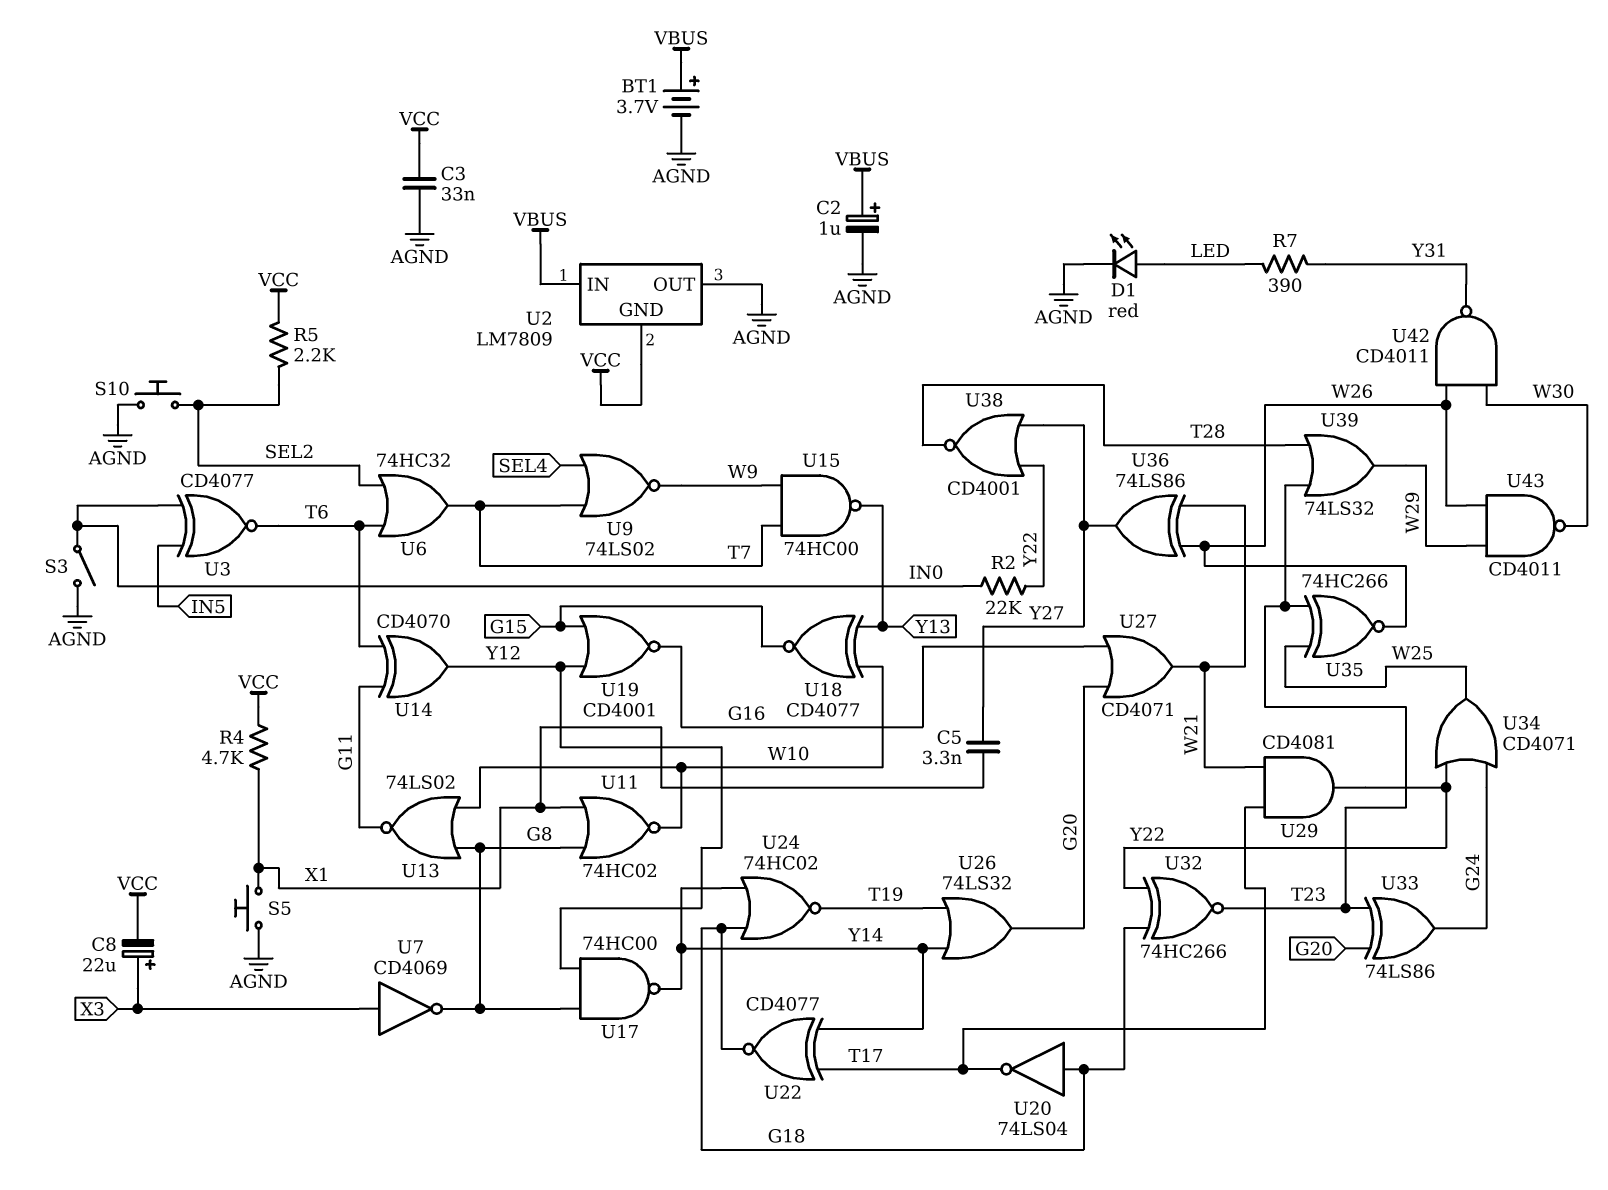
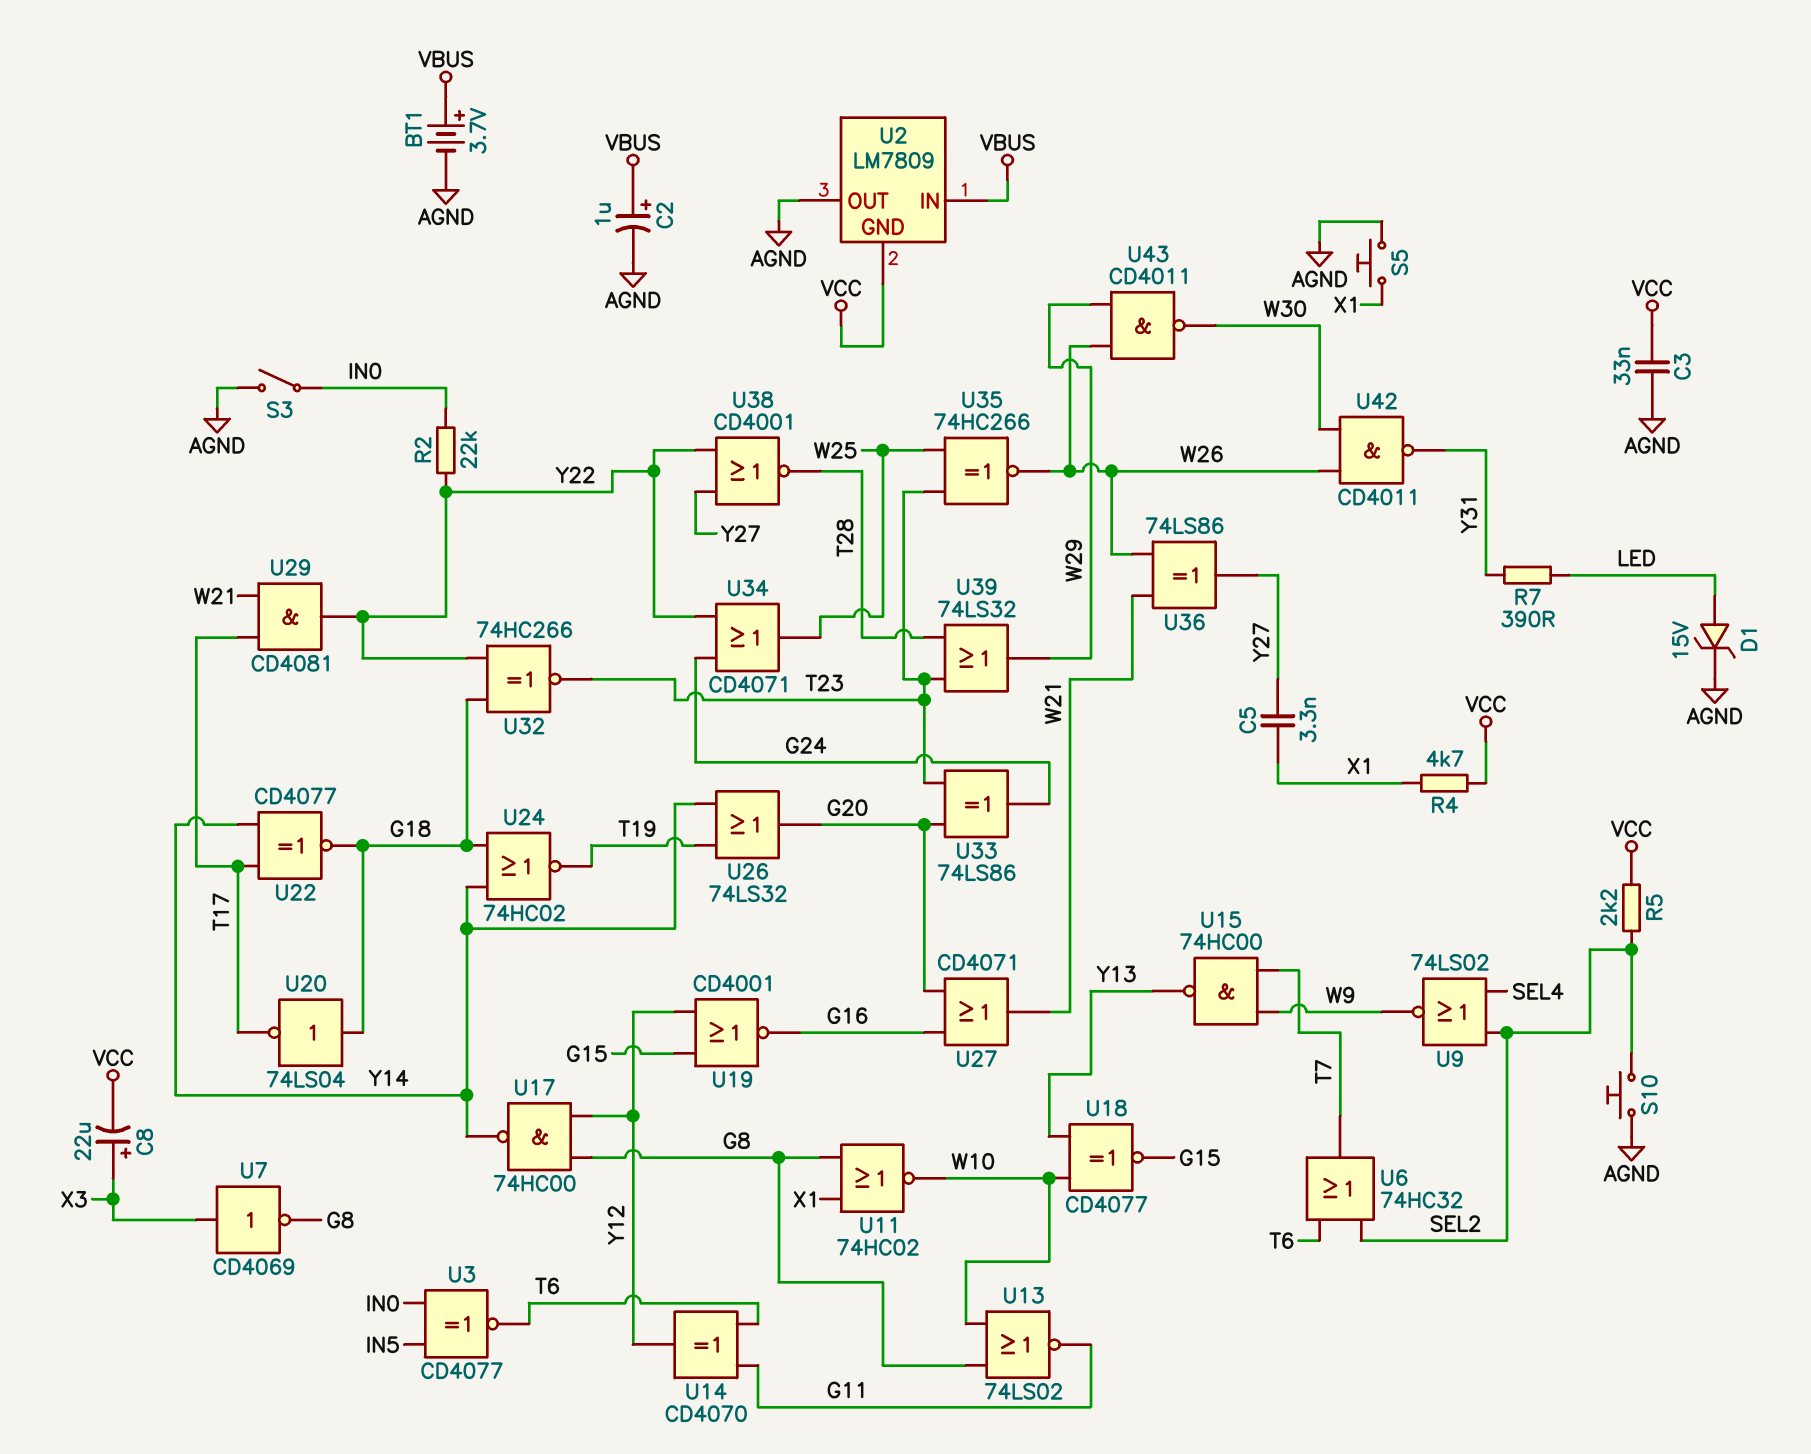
D1: LED red (A LED, K AGND) -> zener 15V (A LED, K AGND)
U9: NOR 74LS02 (in SEL4, in T7, out W9) -> NOR 74LS02 (in SEL2, in SEL4, out W9)

